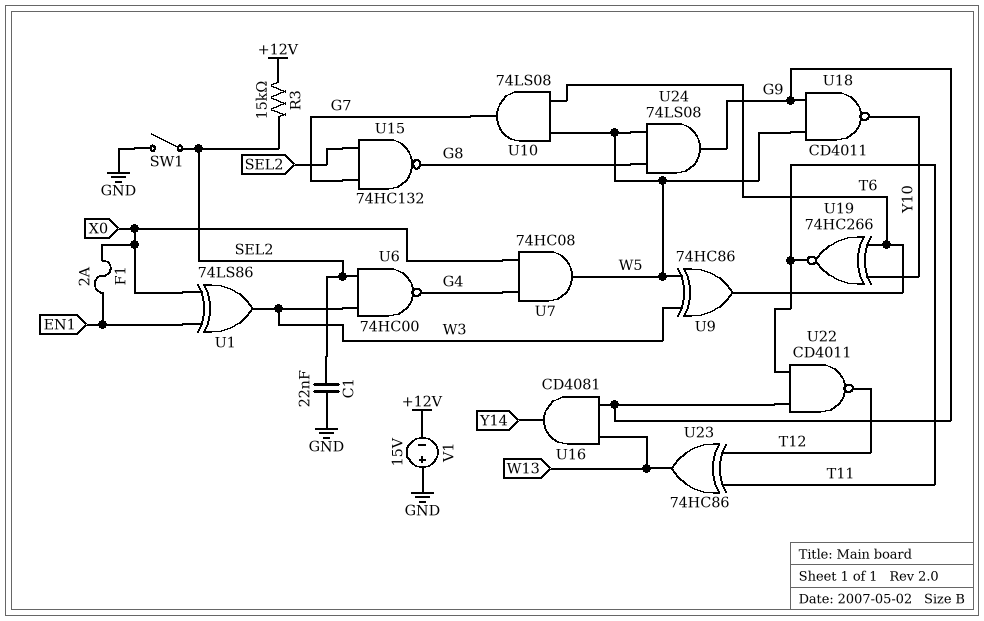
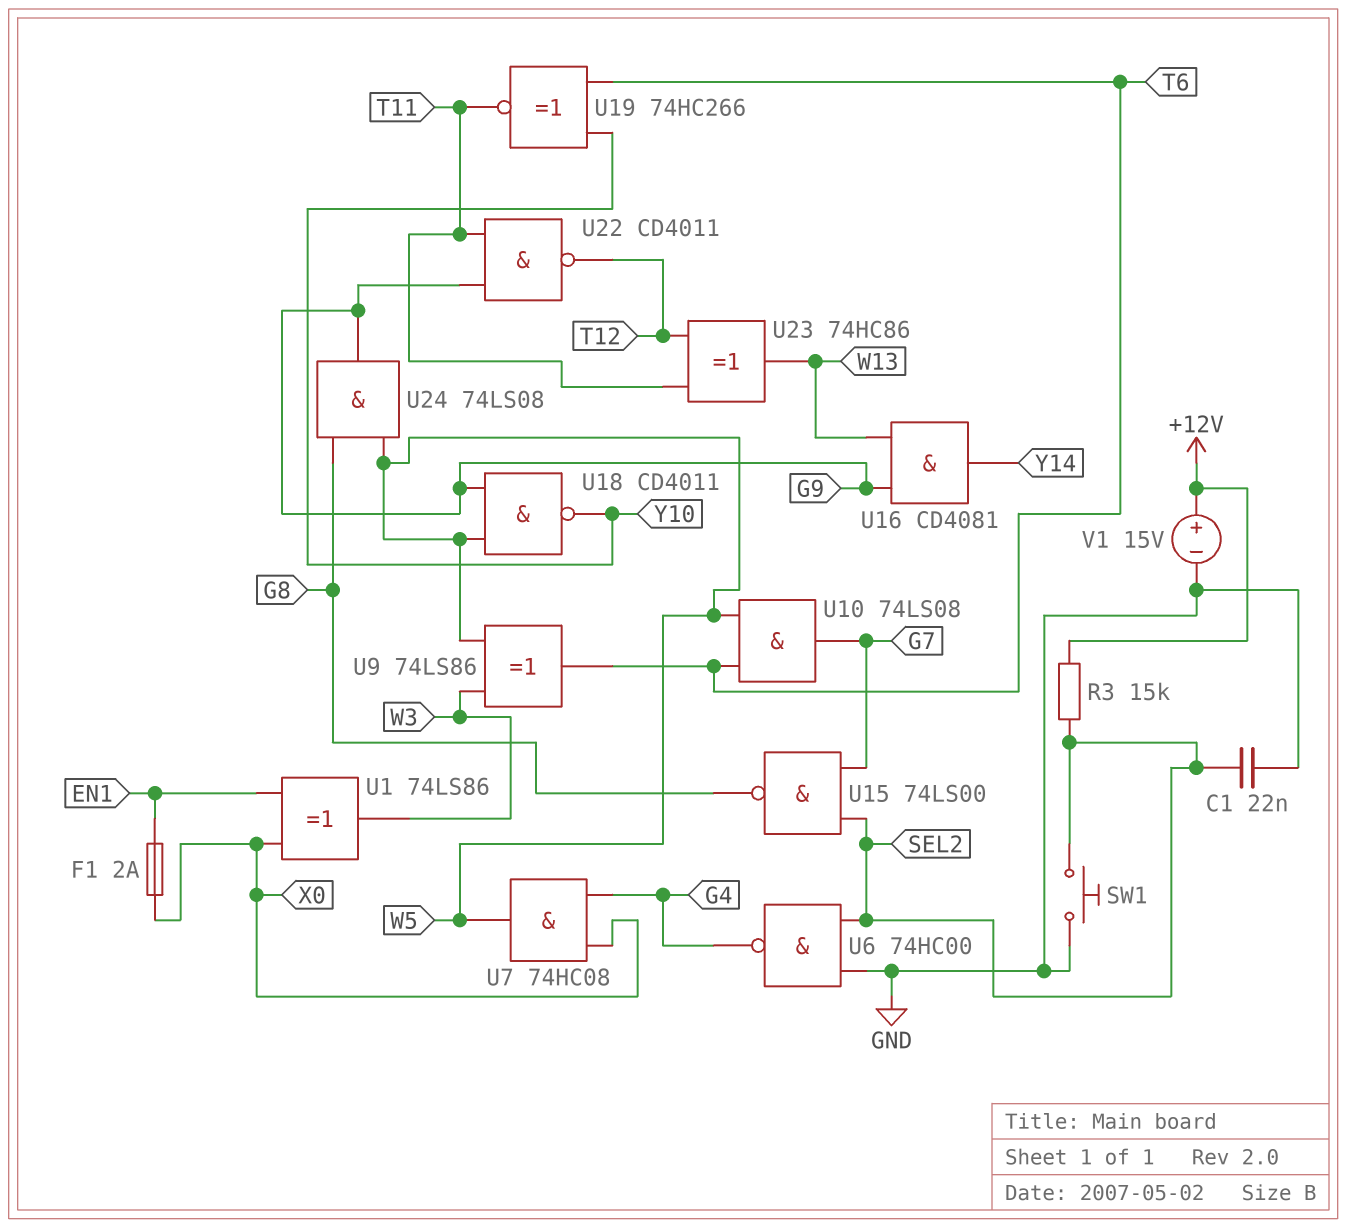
SW1: switch (GND, SEL2) -> button (GND, SEL2)
U6: NAND 74HC00 (in SEL2, in W3, out G4) -> NAND 74HC00 (in GND, in SEL2, out G4)
U9: XOR 74HC86 (in W3, in W5, out T6) -> XOR 74LS86 (in W3, in W5, out T6)
U15: NAND 74HC132 (in G7, in SEL2, out G8) -> NAND 74LS00 (in G7, in SEL2, out G8)
V1: 15V (plus GND, minus +12V) -> 15V (plus +12V, minus GND)

